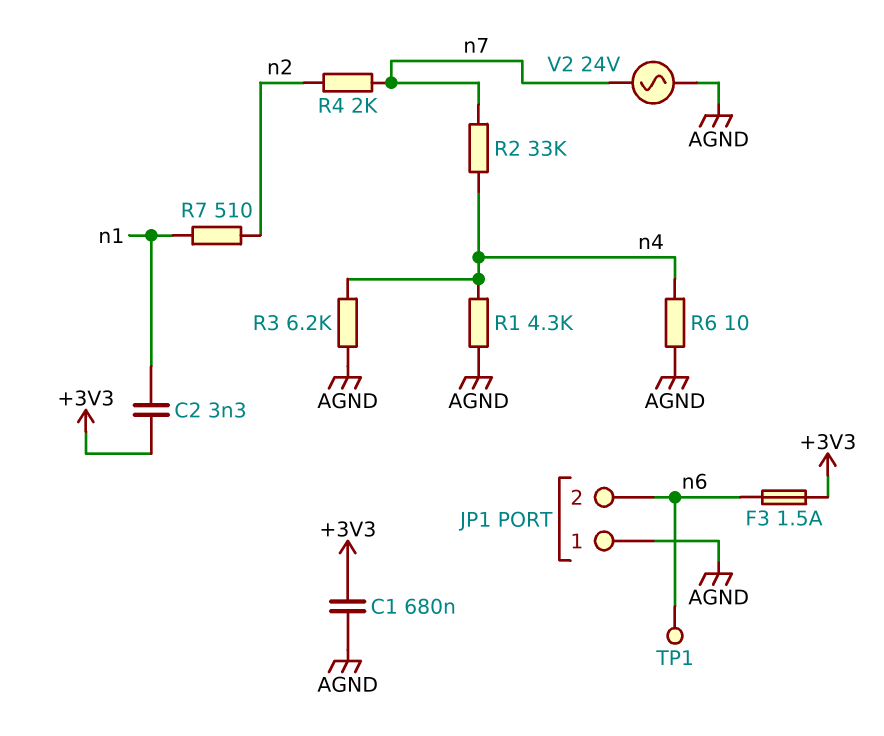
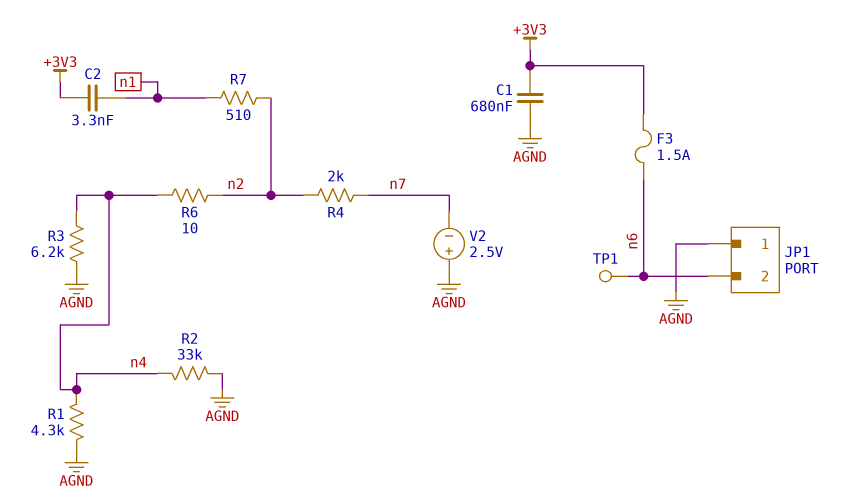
R2: 33k (n4, n7) -> 33k (AGND, n4)
R6: 10 (AGND, n4) -> 10 (n2, n4)
V2: AC 24V (AGND, n7) -> 2.5V (plus AGND, minus n7)

